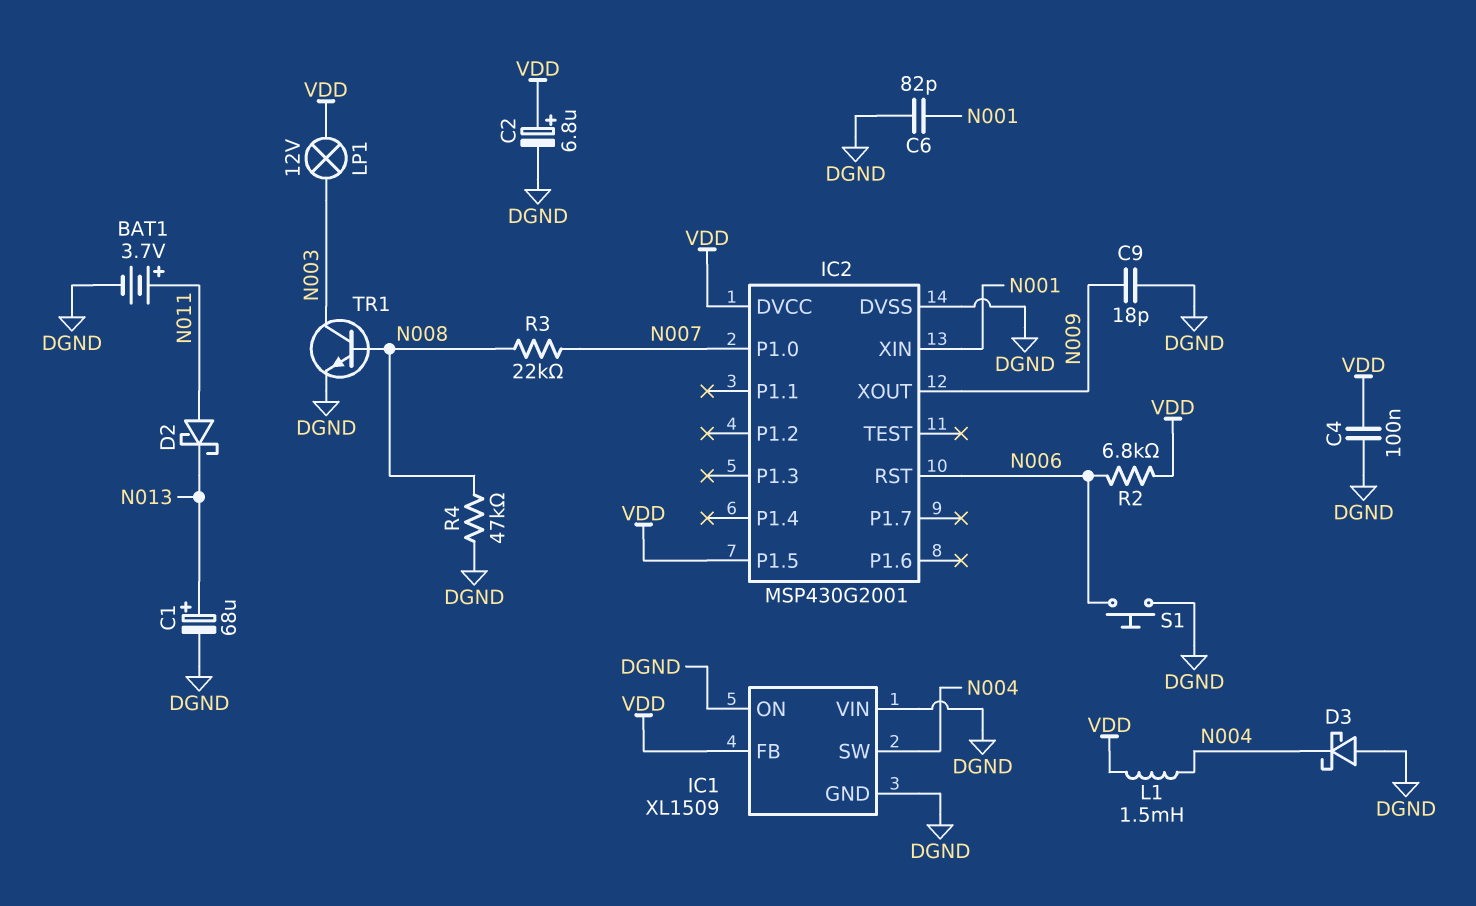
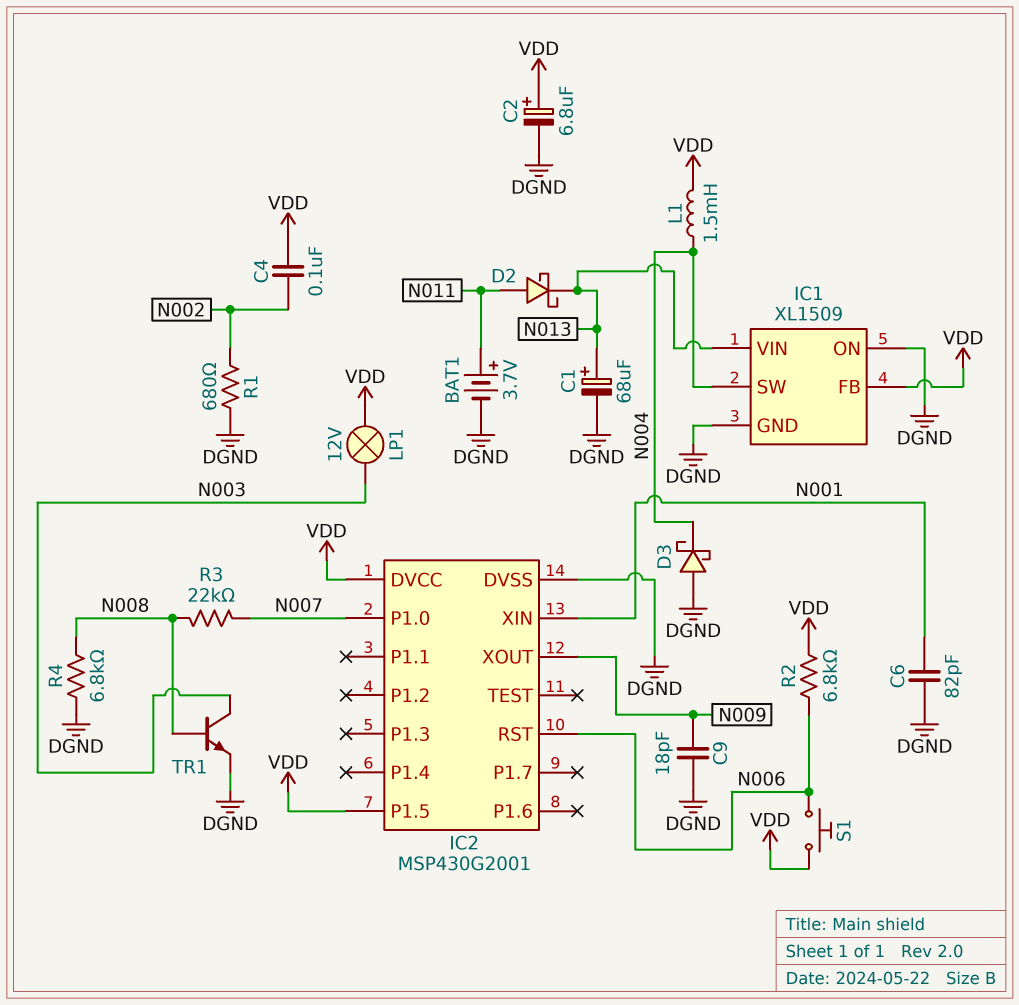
C4: 100nF (DGND, VDD) -> 100nF (N002, VDD)
IC1 pin VIN: DGND -> N013
R1: none -> 680 (DGND, N002)
R4: 47k (DGND, N008) -> 6.8k (DGND, N008)
S1: button (DGND, N006) -> button (N006, VDD)

